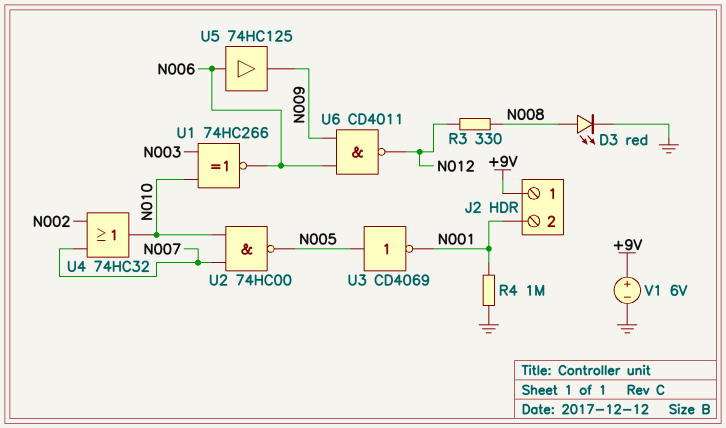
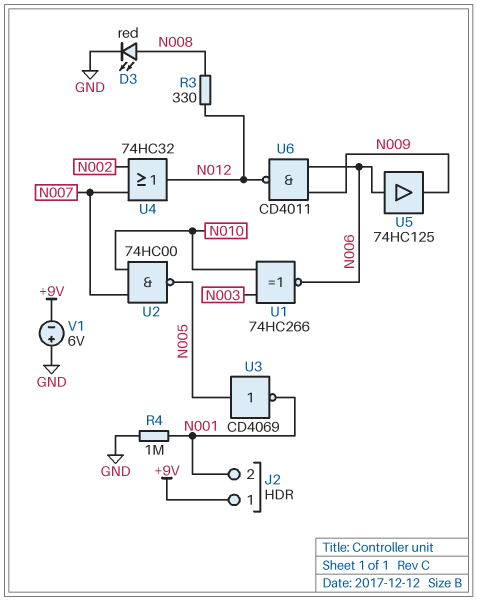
U4: OR 74HC32 (in N002, in N007, out N010) -> OR 74HC32 (in N002, in N007, out N012)
V1: 6V (plus +9V, minus GND) -> 6V (plus GND, minus +9V)

